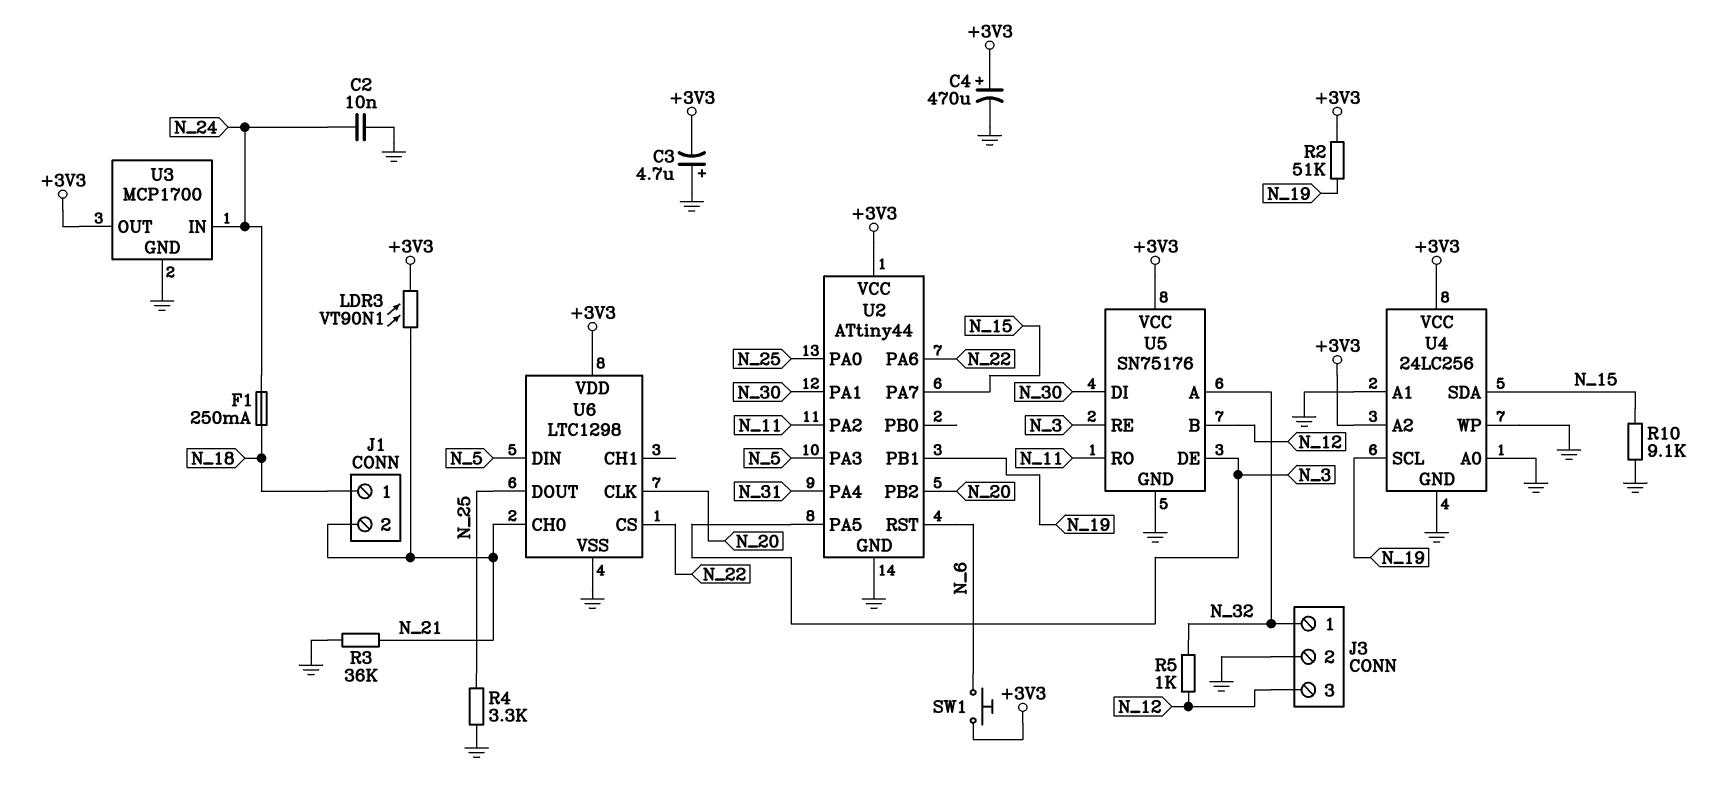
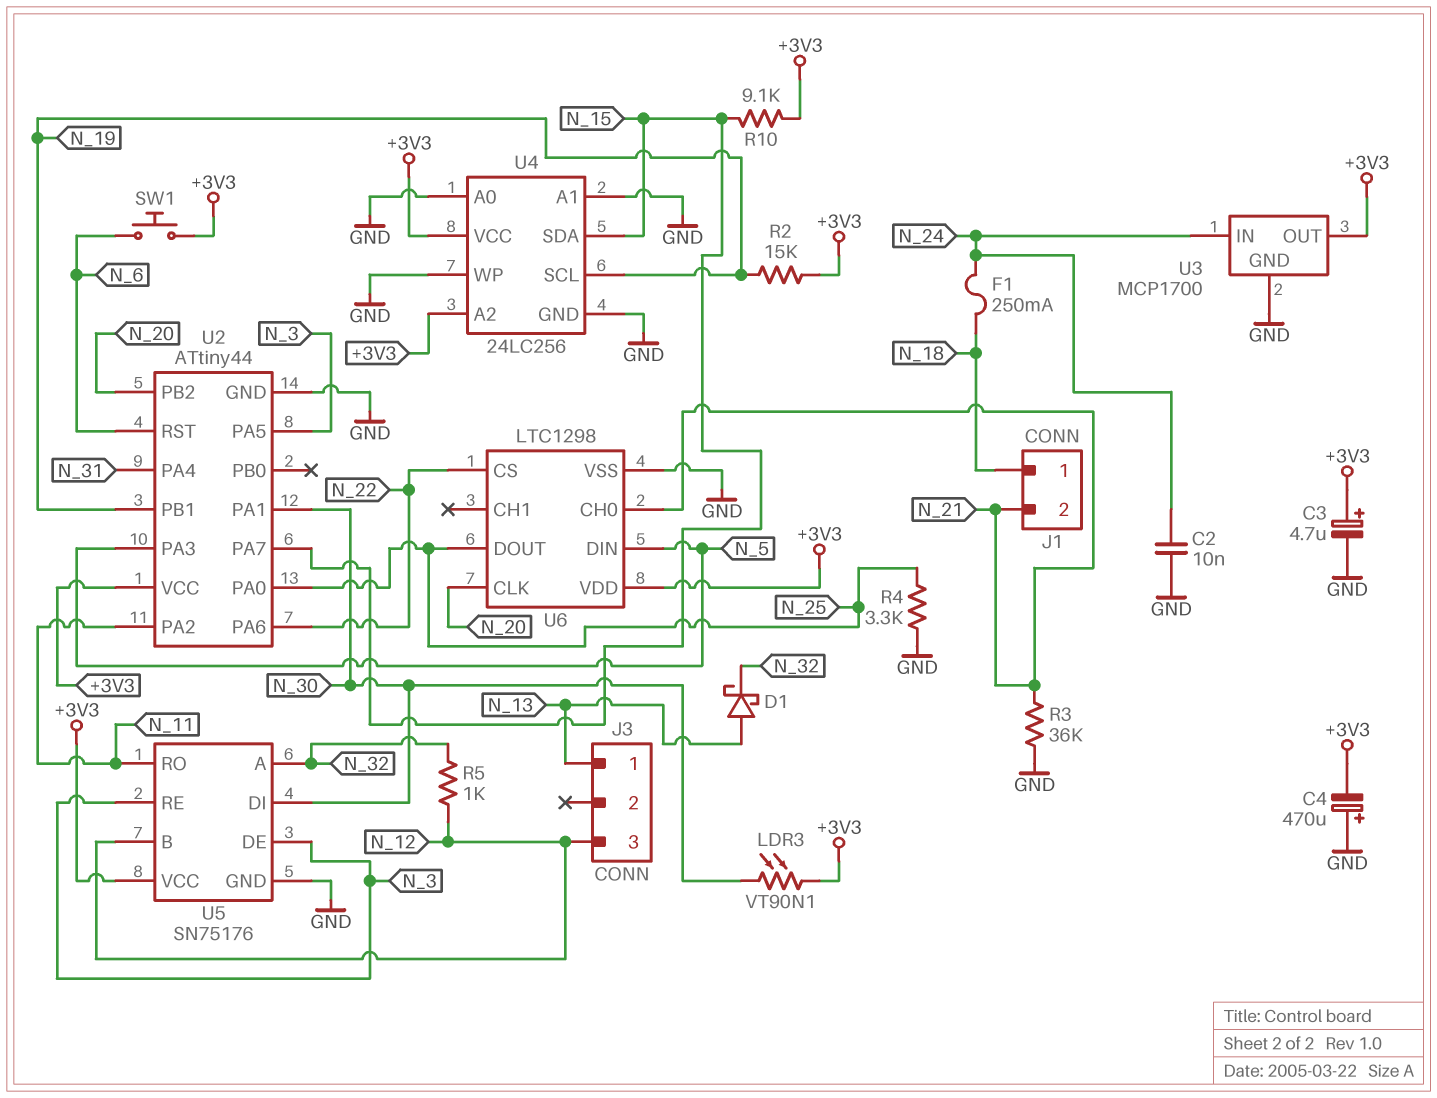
C3: 4.7uF (plus GND, minus +3V3) -> 4.7uF (plus +3V3, minus GND)
C4: 470uF (plus +3V3, minus GND) -> 470uF (plus GND, minus +3V3)
D1: none -> schottky (A N_13, K N_32)
J3 pin 1: N_32 -> N_13
J3 pin 2: GND -> none
LDR3: VT90N1 (+3V3, N_21) -> VT90N1 (+3V3, N_30)
R2: 51k (+3V3, N_19) -> 15k (+3V3, N_19)
R10: 9.1k (GND, N_15) -> 9.1k (+3V3, N_15)

